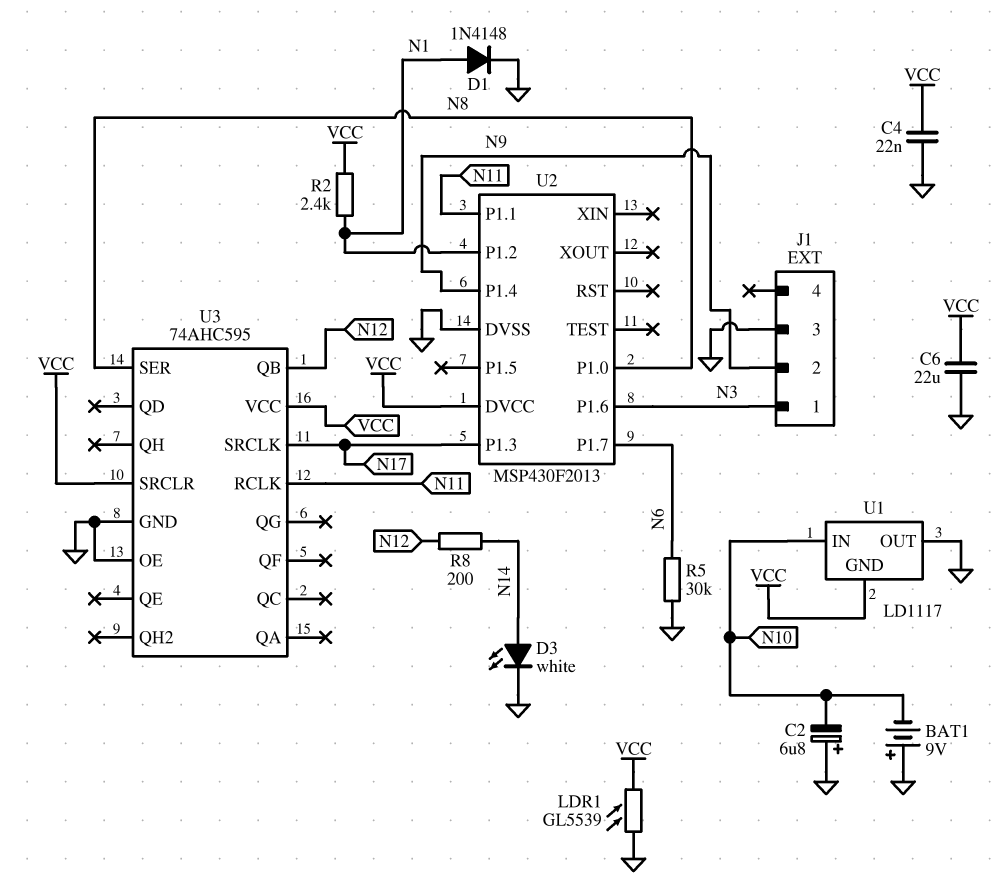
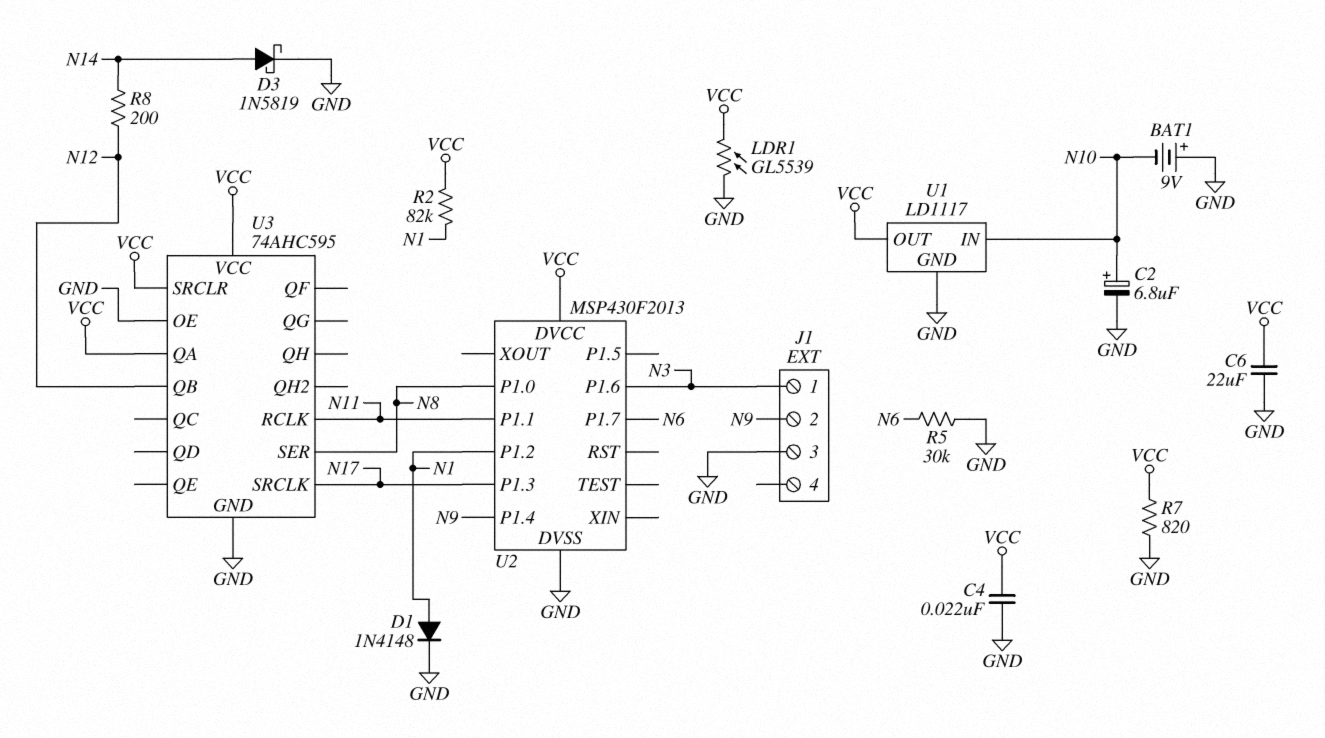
C2: 6.8uF (plus GND, minus N10) -> 6.8uF (plus N10, minus GND)
D3: LED white (A N14, K GND) -> schottky 1N5819 (A N14, K GND)
R2: 2.4k (N1, VCC) -> 82k (N1, VCC)
R7: none -> 820 (GND, VCC)
U1 pin GND: VCC -> GND
U1 pin OUT: GND -> VCC
U3 pin QA: none -> VCC

